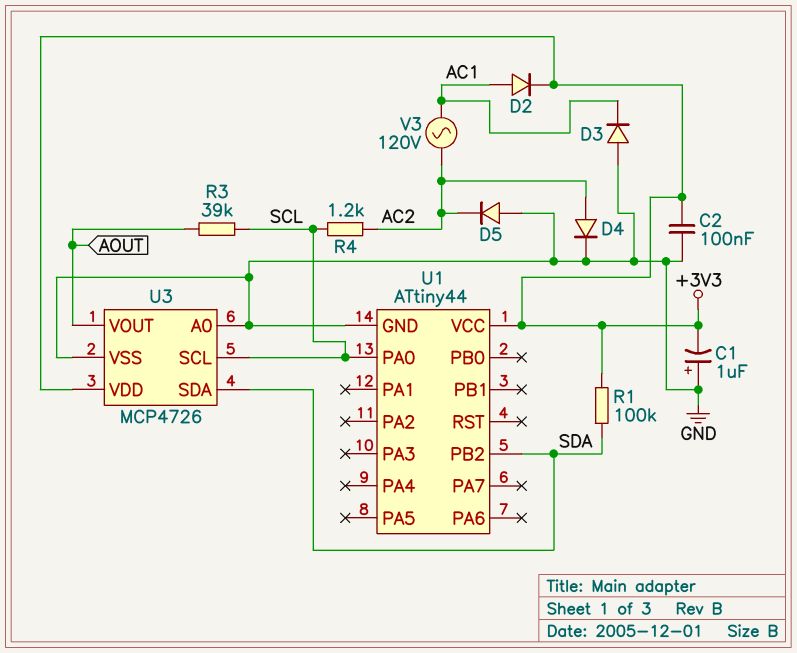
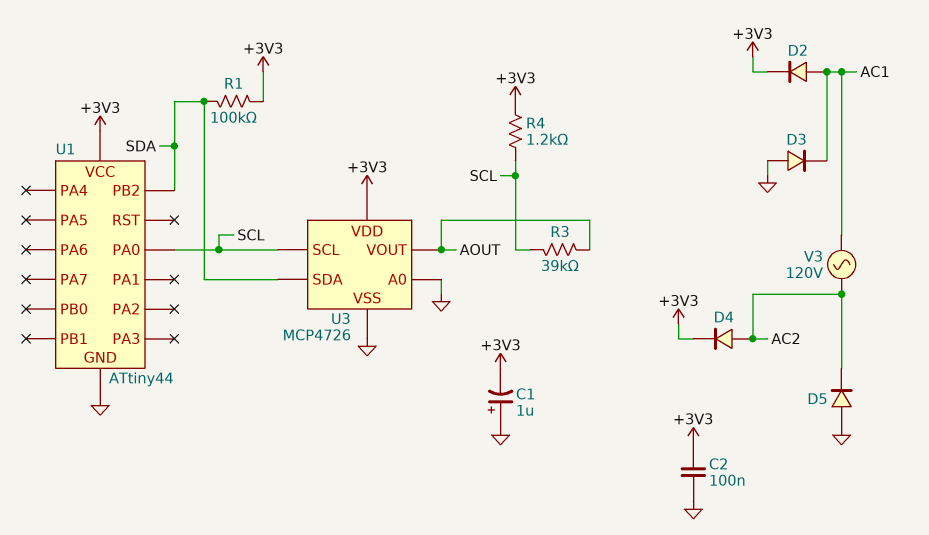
D4: diode (A AC2, K GND) -> diode (A AC2, K +3V3)
R4: 1.2k (AC2, SCL) -> 1.2k (+3V3, SCL)

